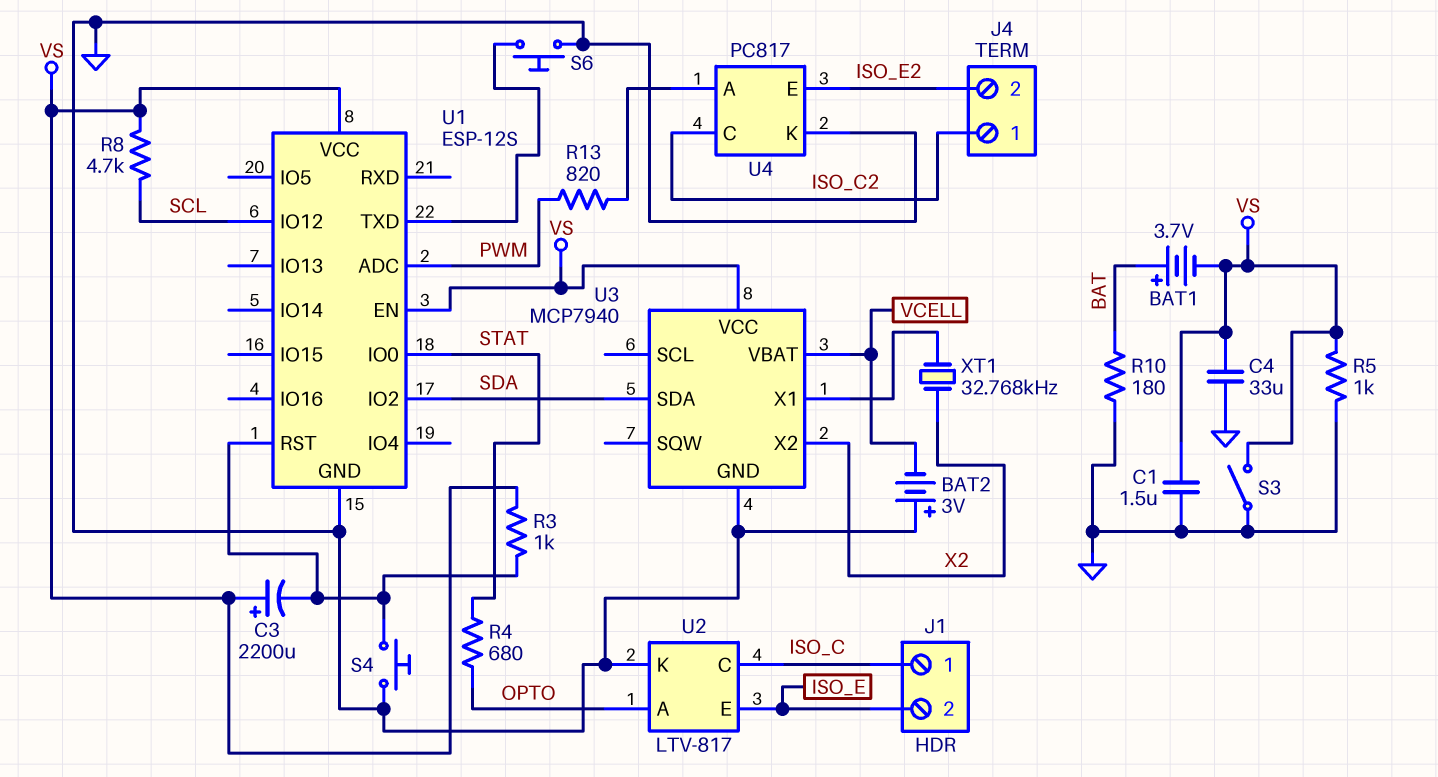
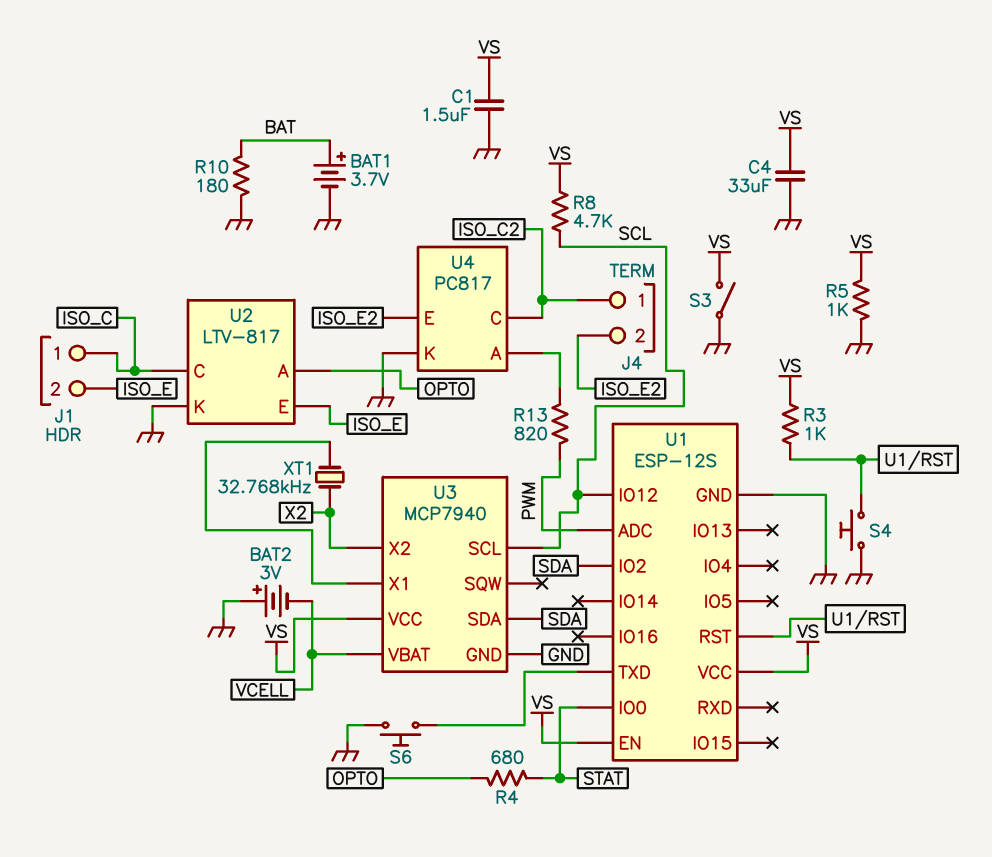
BAT1: 3.7V (plus BAT, minus VS) -> 3.7V (plus BAT, minus GND)
C3: 2200uF (plus VS, minus U1/RST) -> none
U3 pin SCL: none -> SCL

